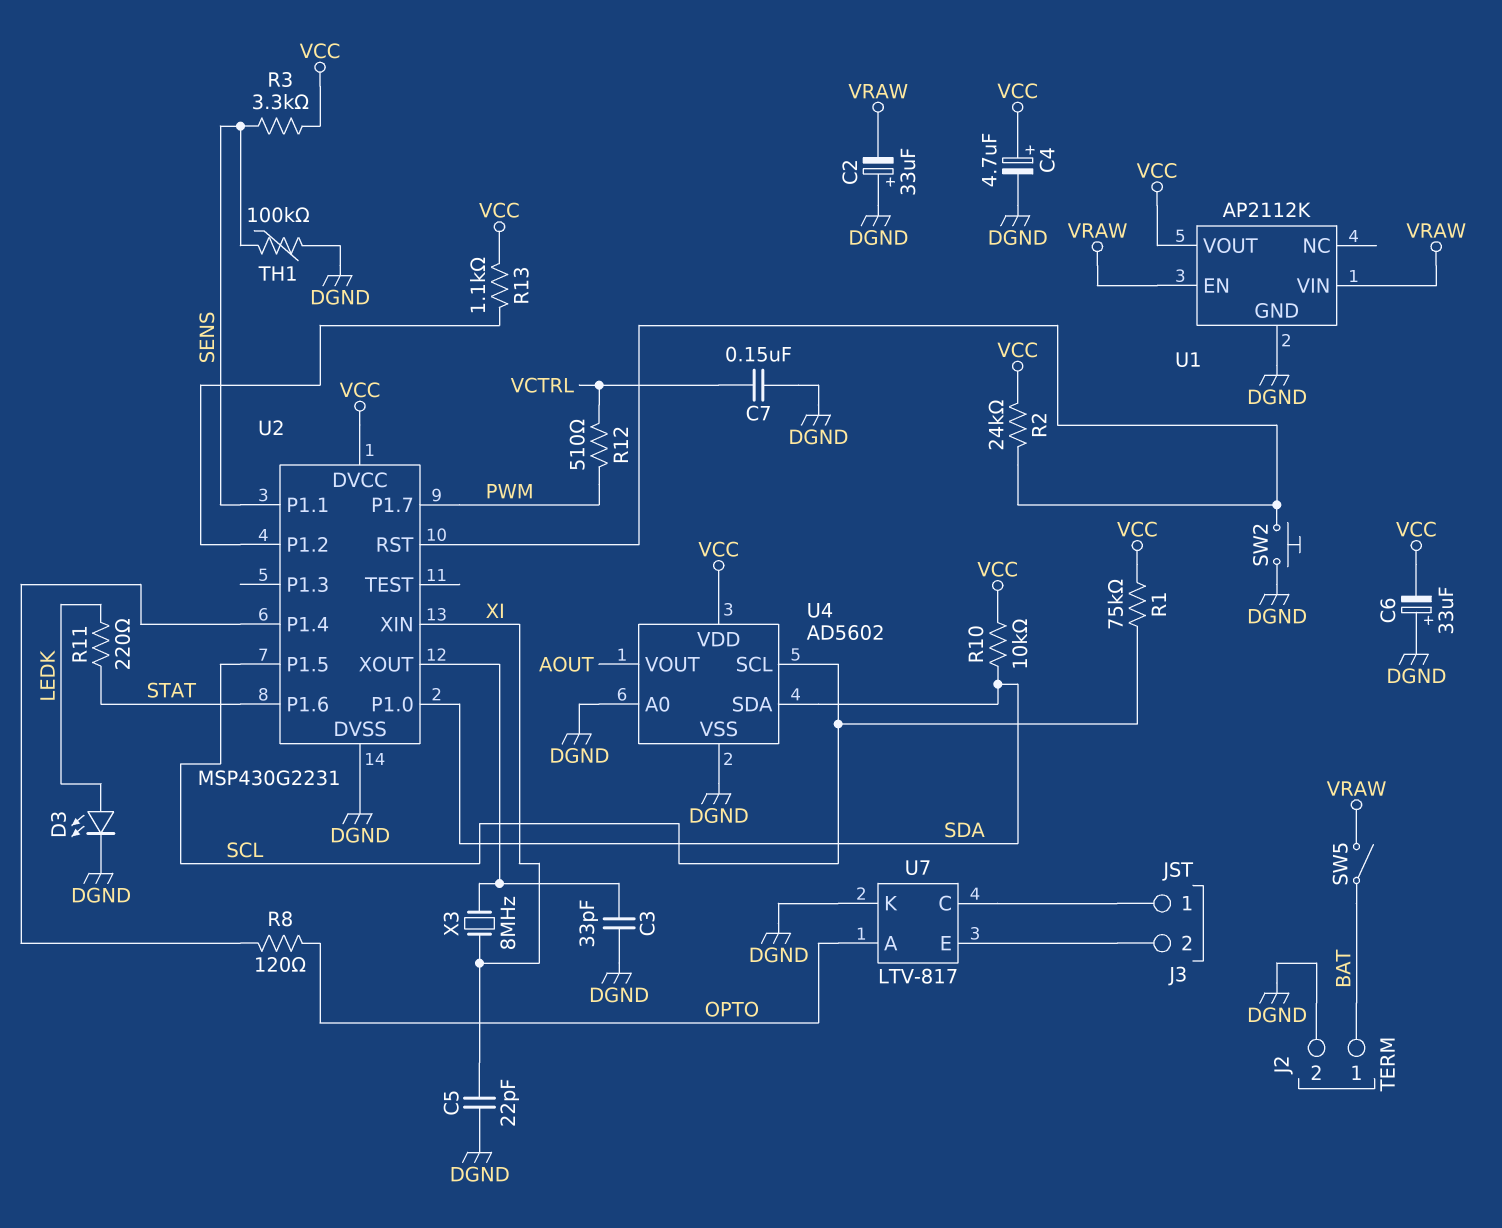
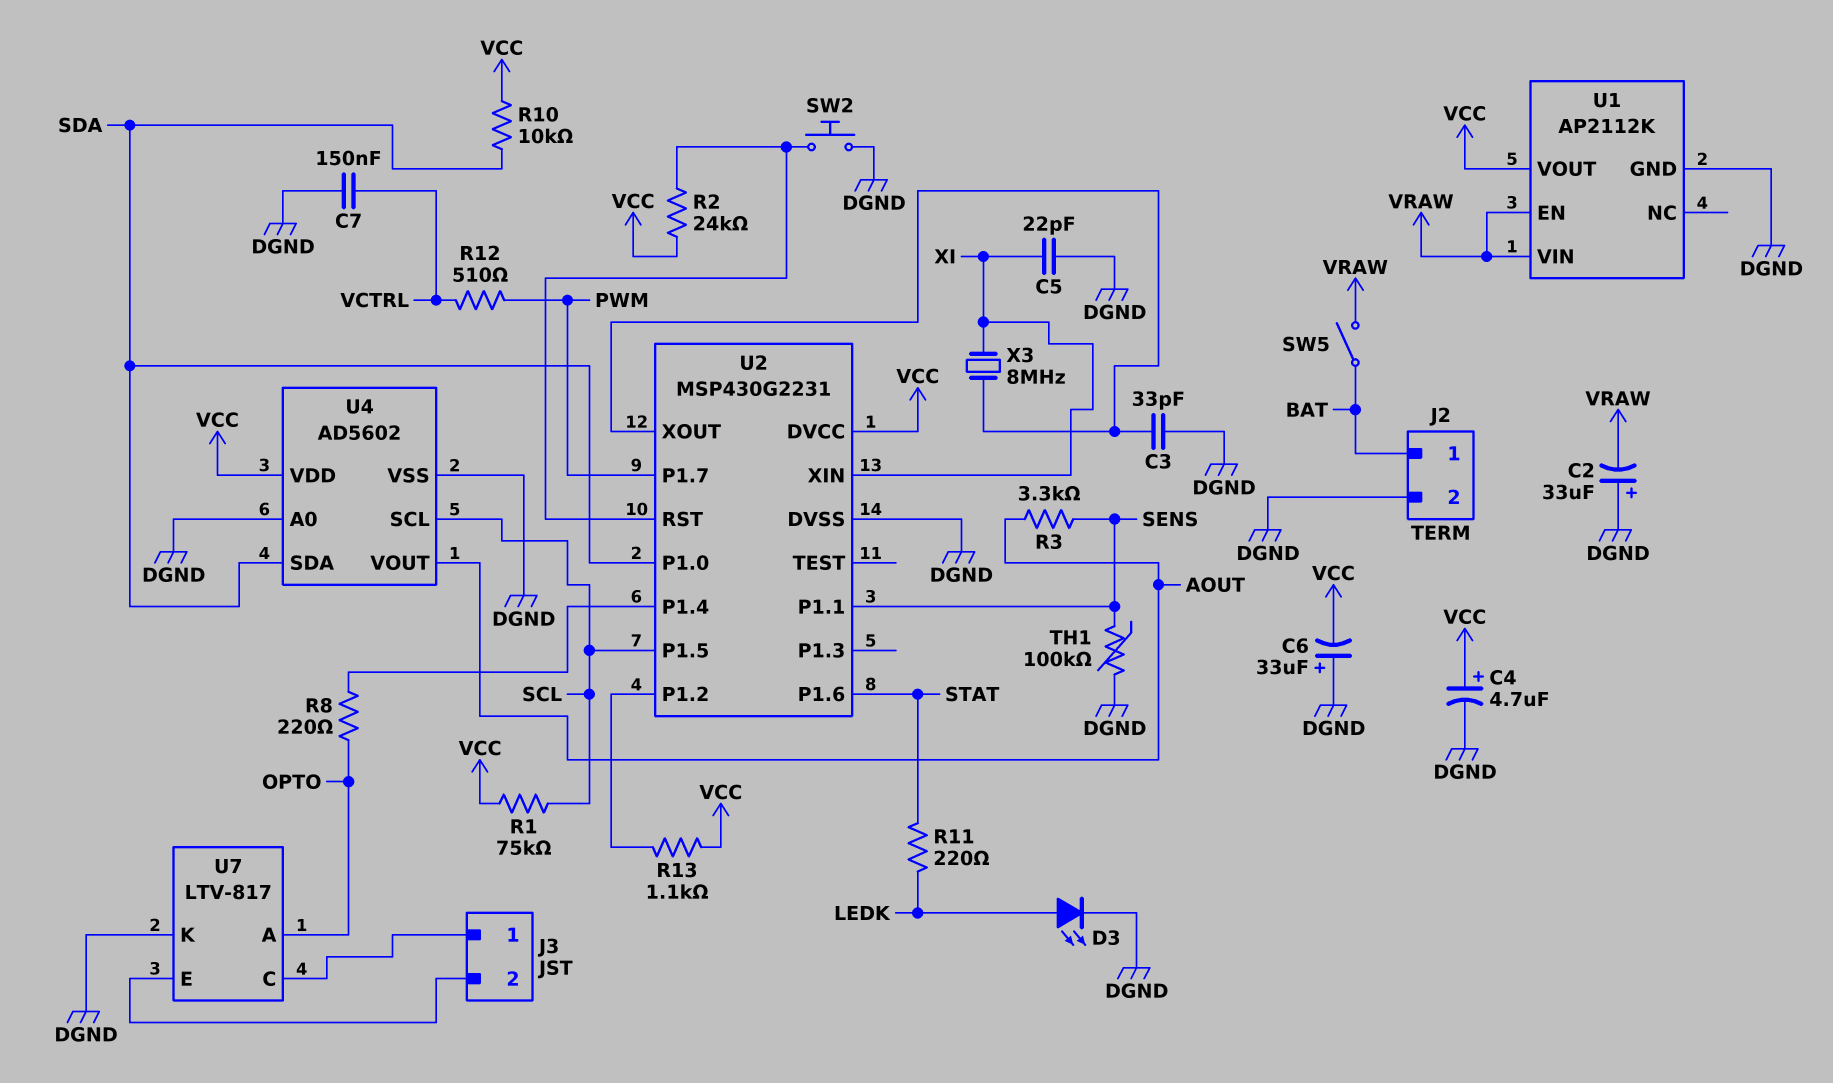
R3: 3.3k (SENS, VCC) -> 3.3k (AOUT, SENS)
R8: 120 (OPTO, U2/P1.4) -> 220 (OPTO, U2/P1.4)

